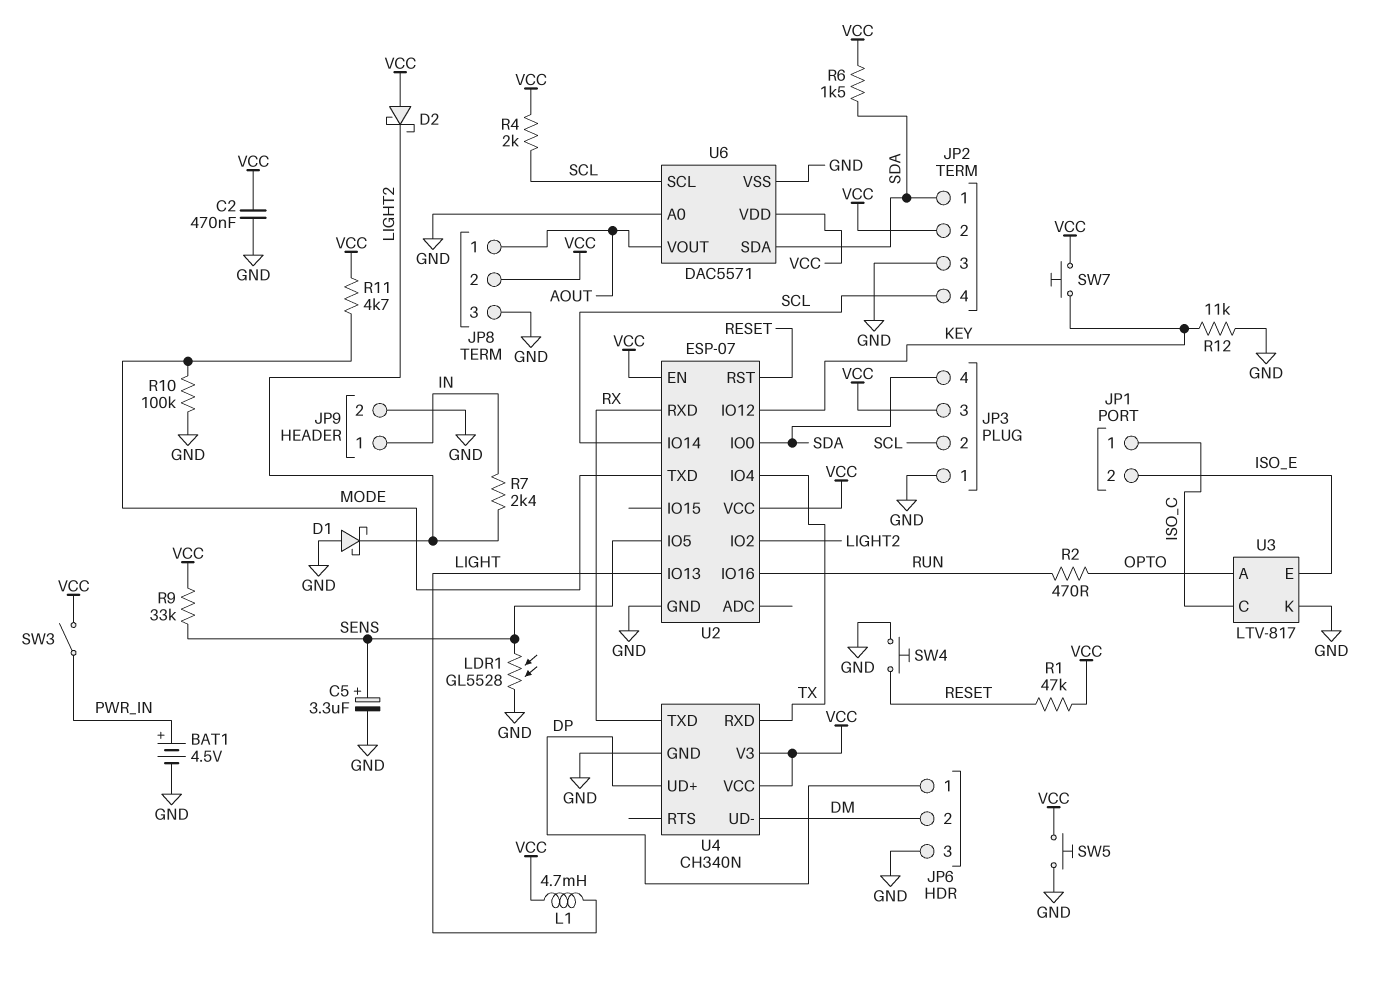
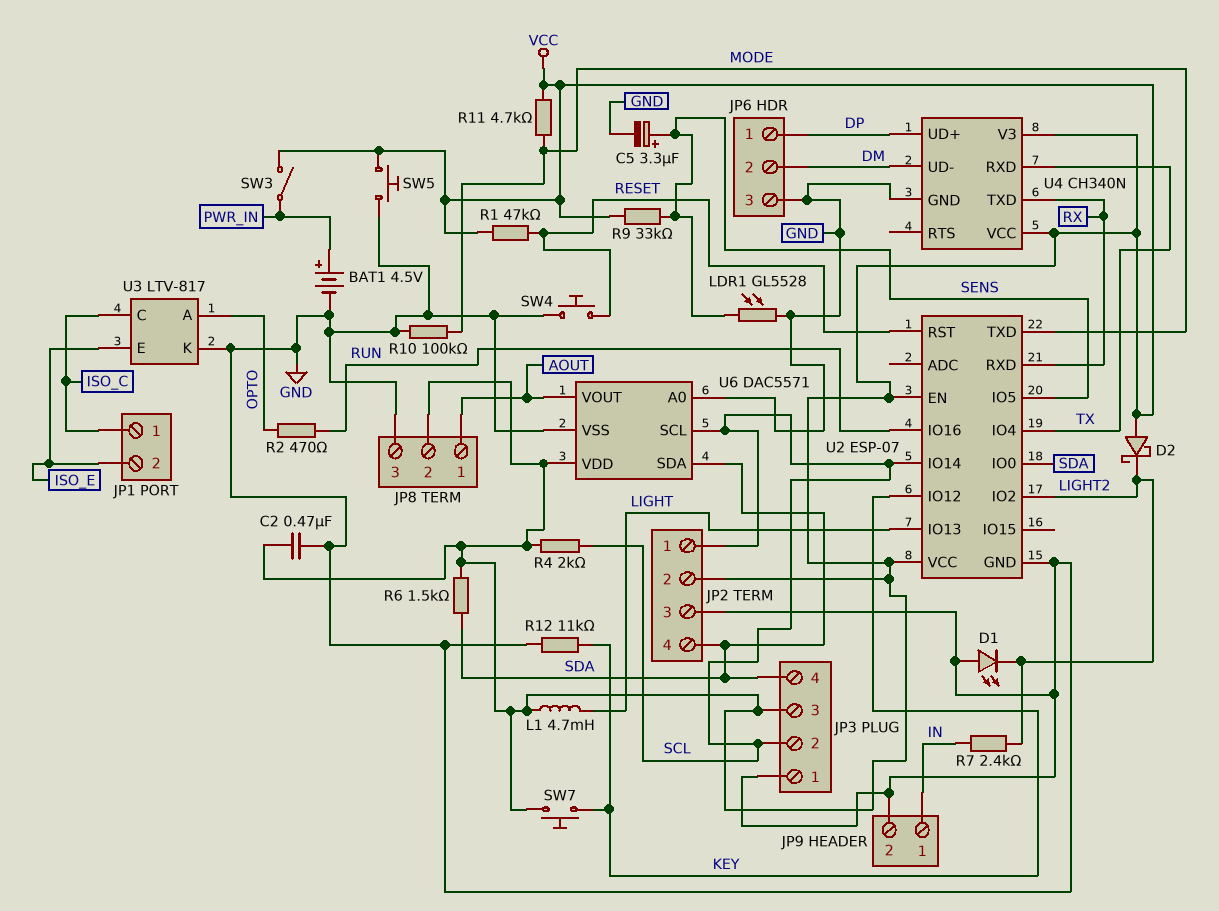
D1: schottky (A GND, K LIGHT2) -> LED (A GND, K LIGHT2)
JP2 pin 1: SDA -> SCL
JP2 pin 4: SCL -> SDA

